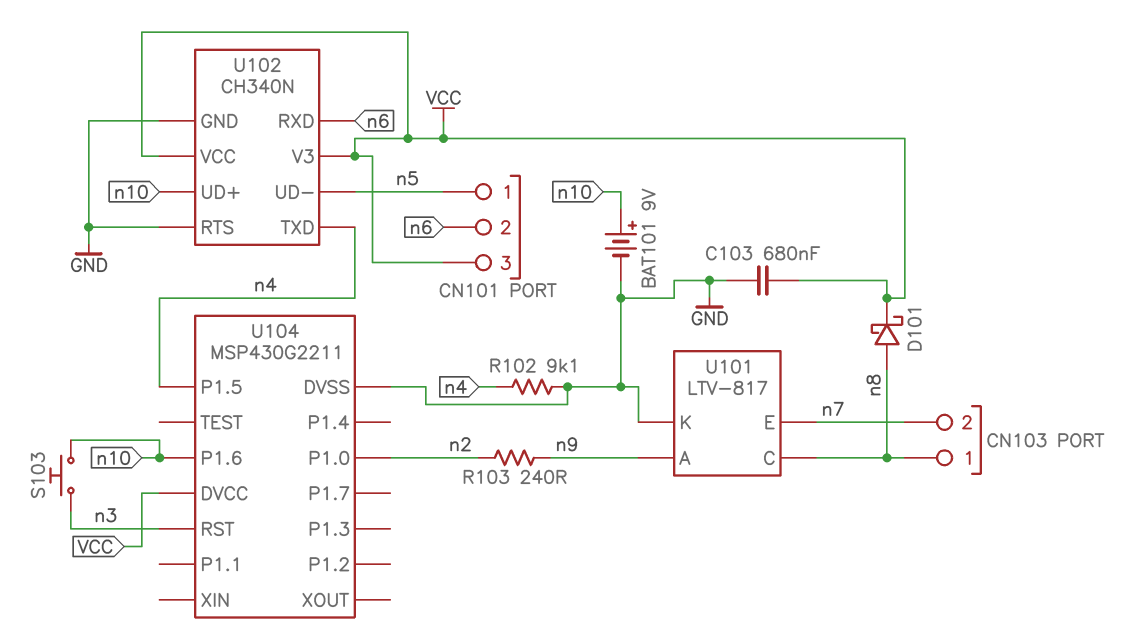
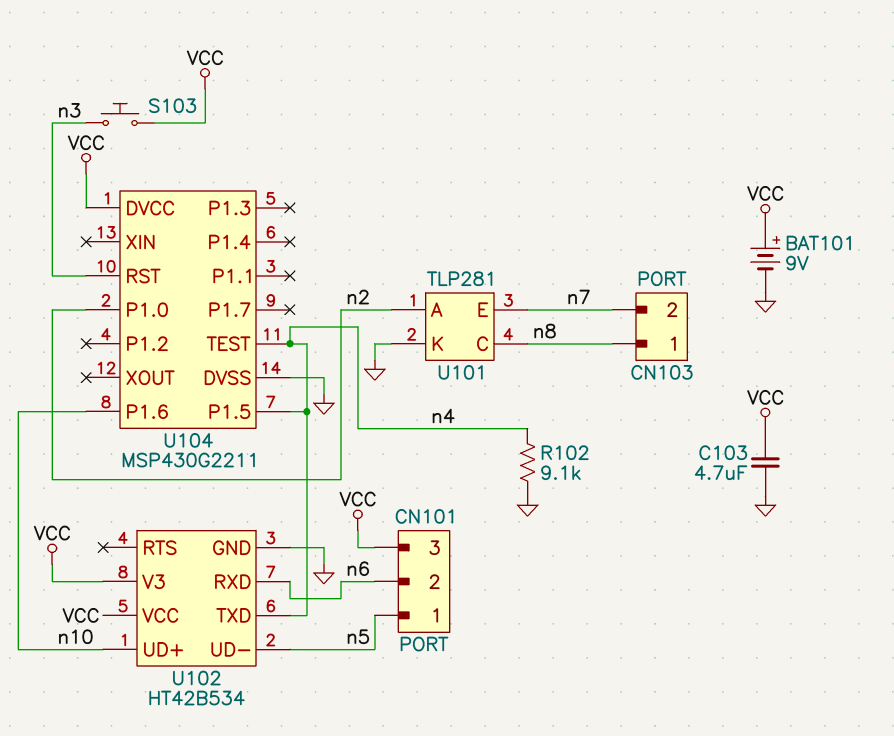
BAT101: 9V (plus n10, minus GND) -> 9V (plus VCC, minus GND)
C103: 680nF (GND, VCC) -> 4.7uF (GND, VCC)
D101: schottky (A n8, K VCC) -> none
R103: 240 (n2, n9) -> none
S103: button (n3, n10) -> button (VCC, n3)
U101: LTV-817 -> TLP281
U101 pin A: n9 -> n2
U102: CH340N -> HT42B534
U102 pin RTS: GND -> none
U104 pin TEST: none -> n4

